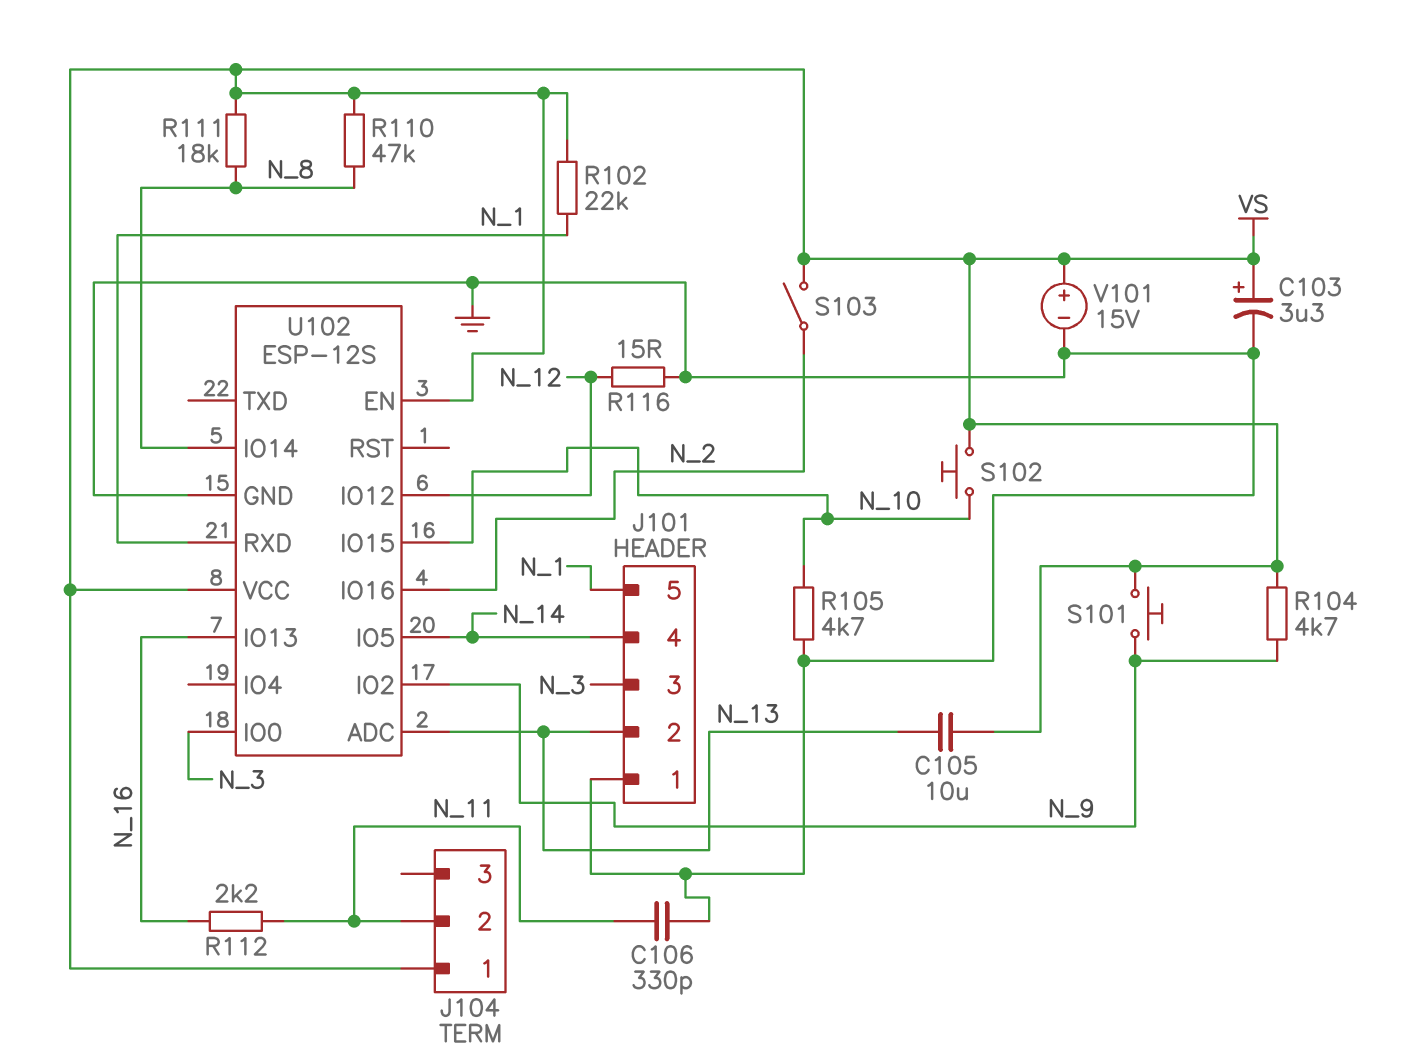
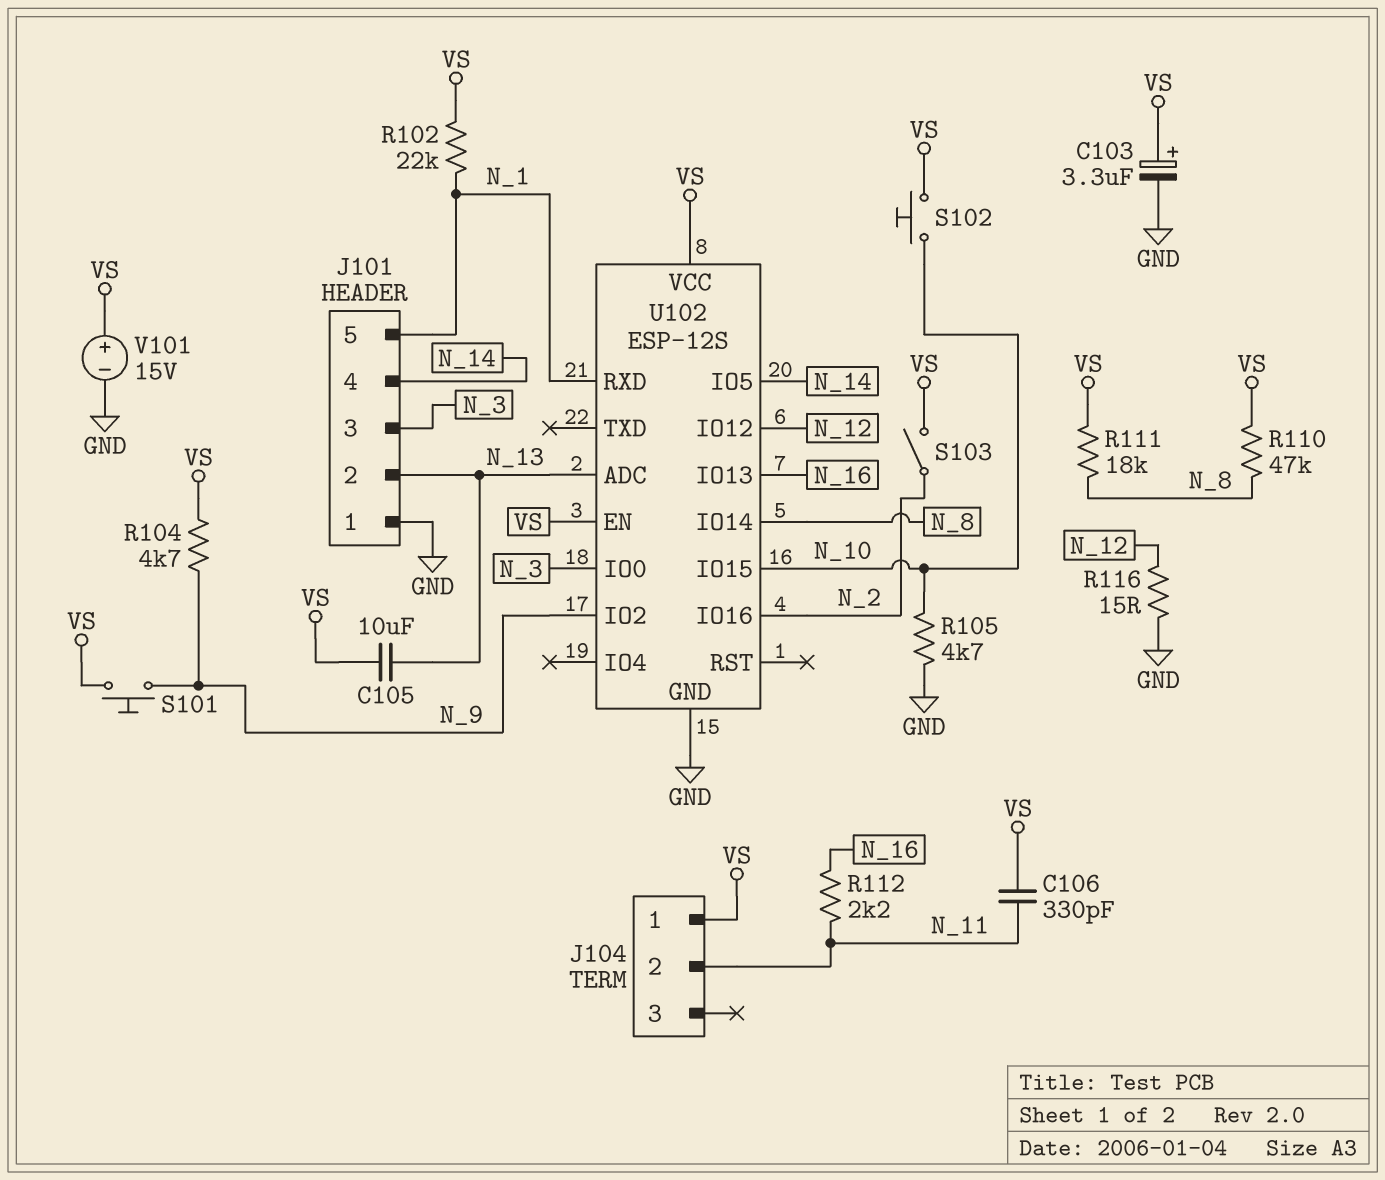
C106: 330pF (GND, N_11) -> 330pF (N_11, VS)

